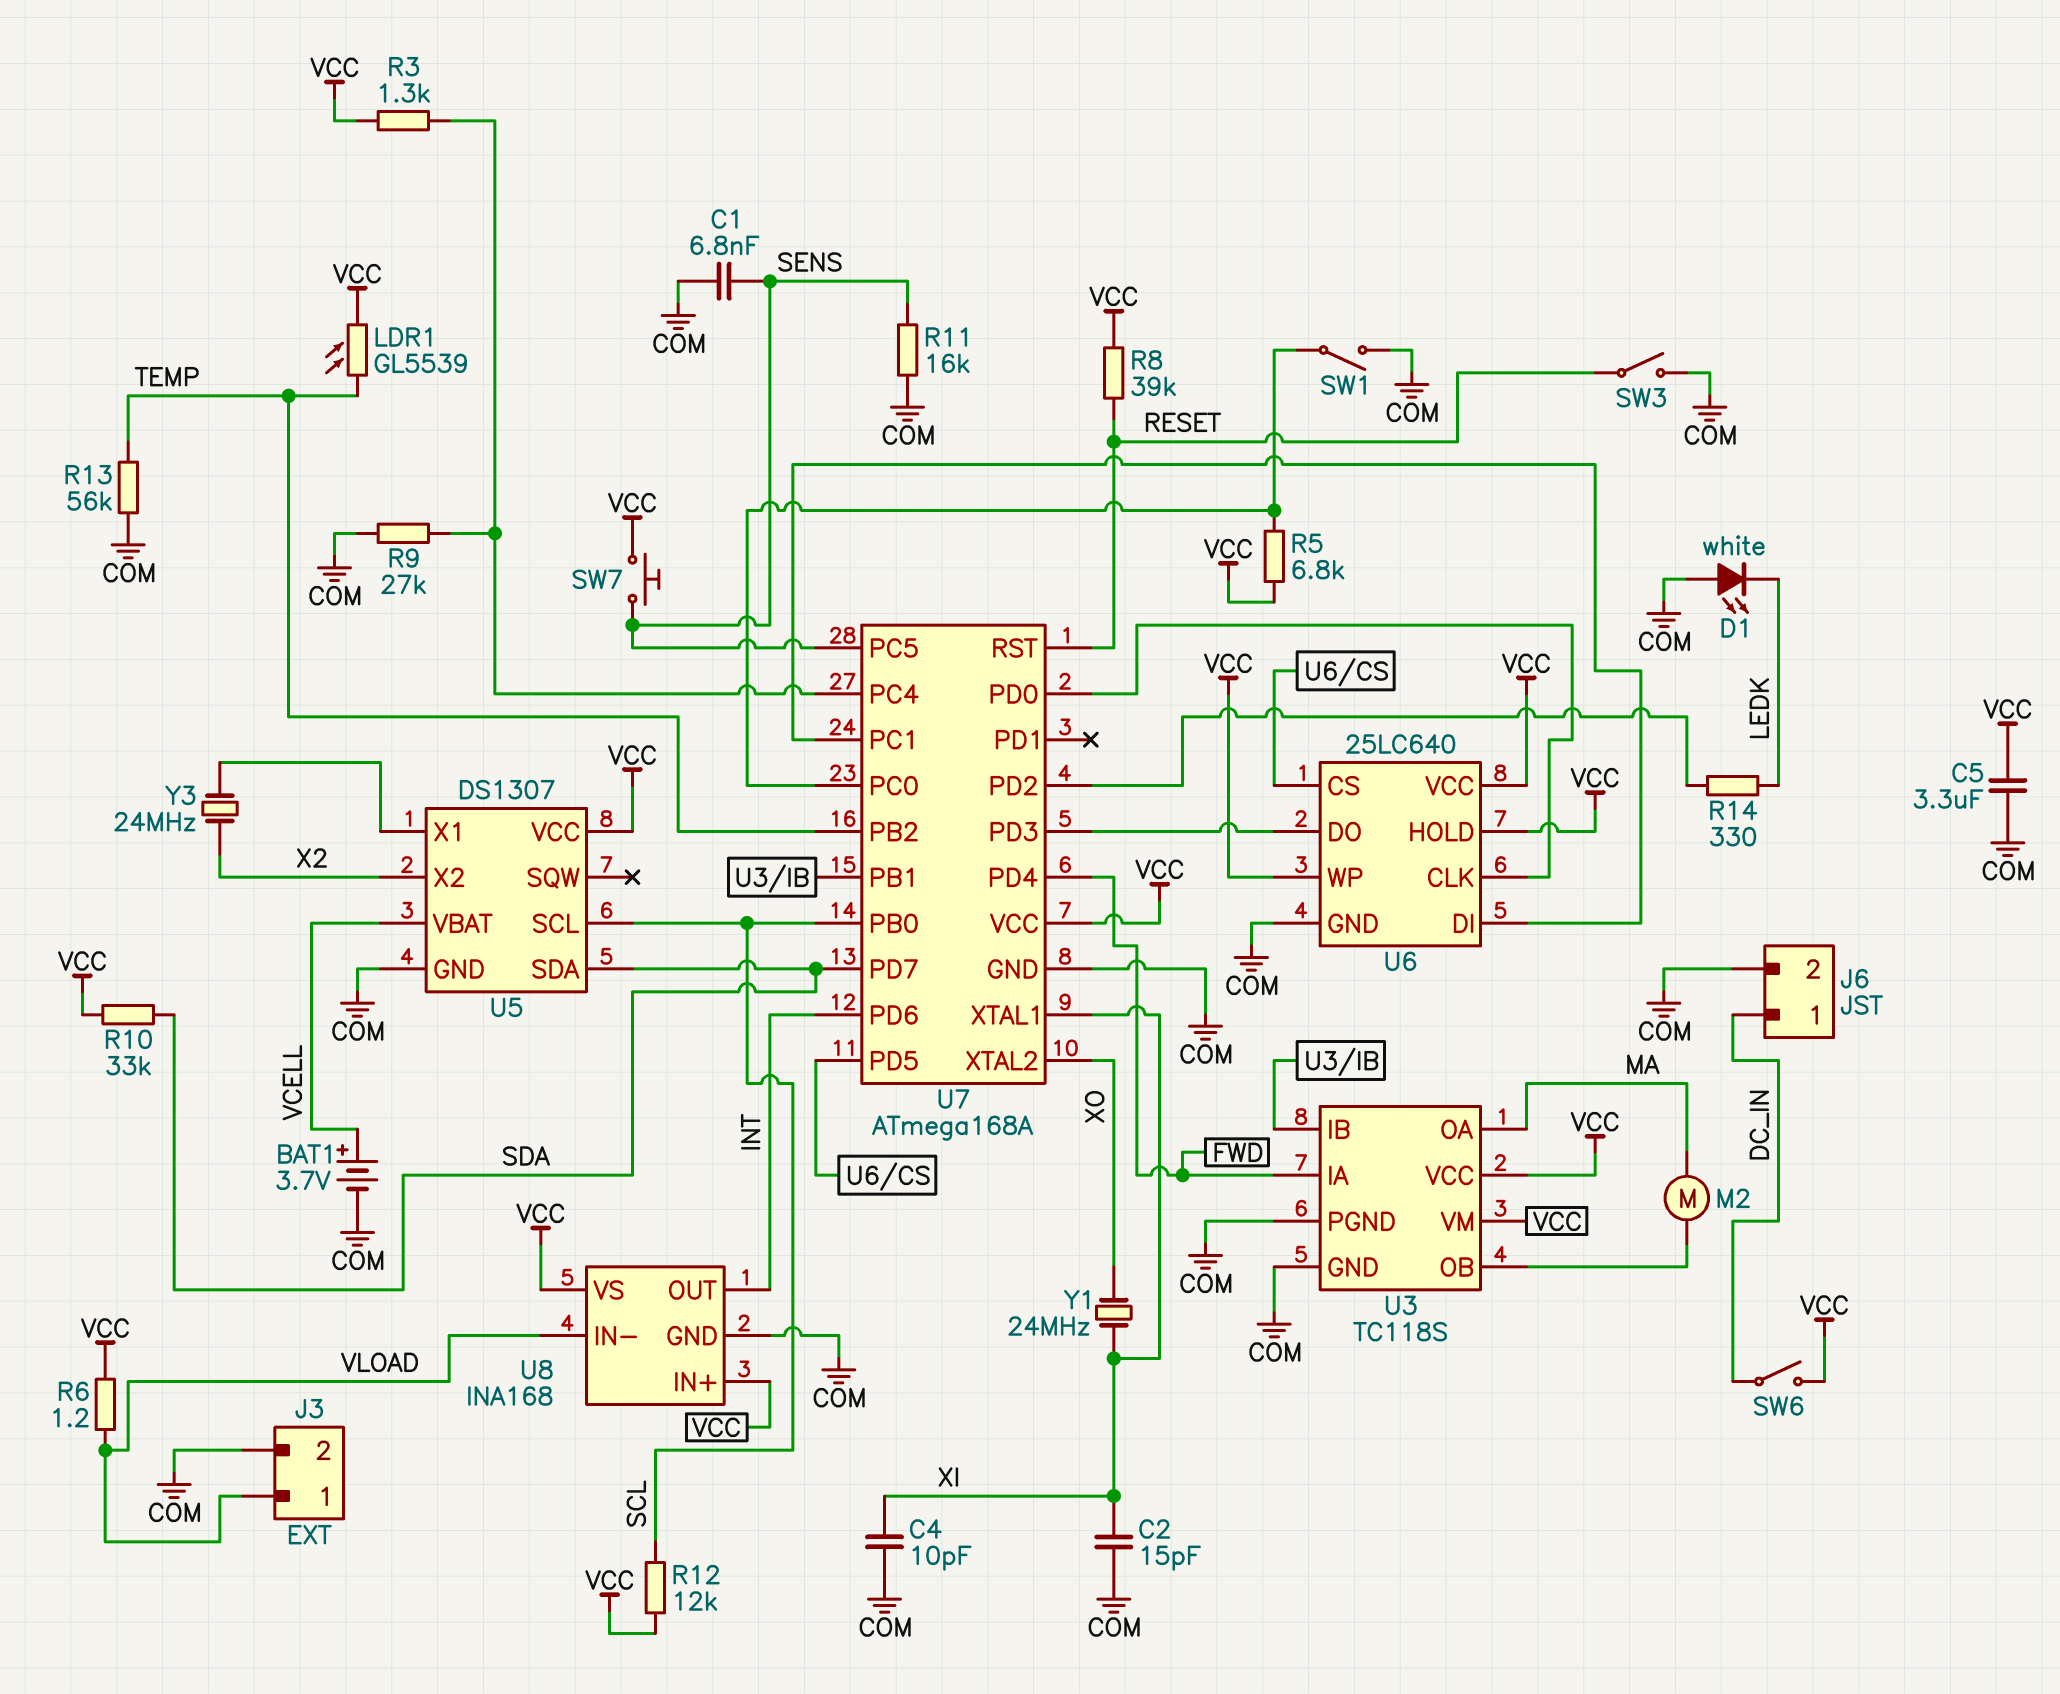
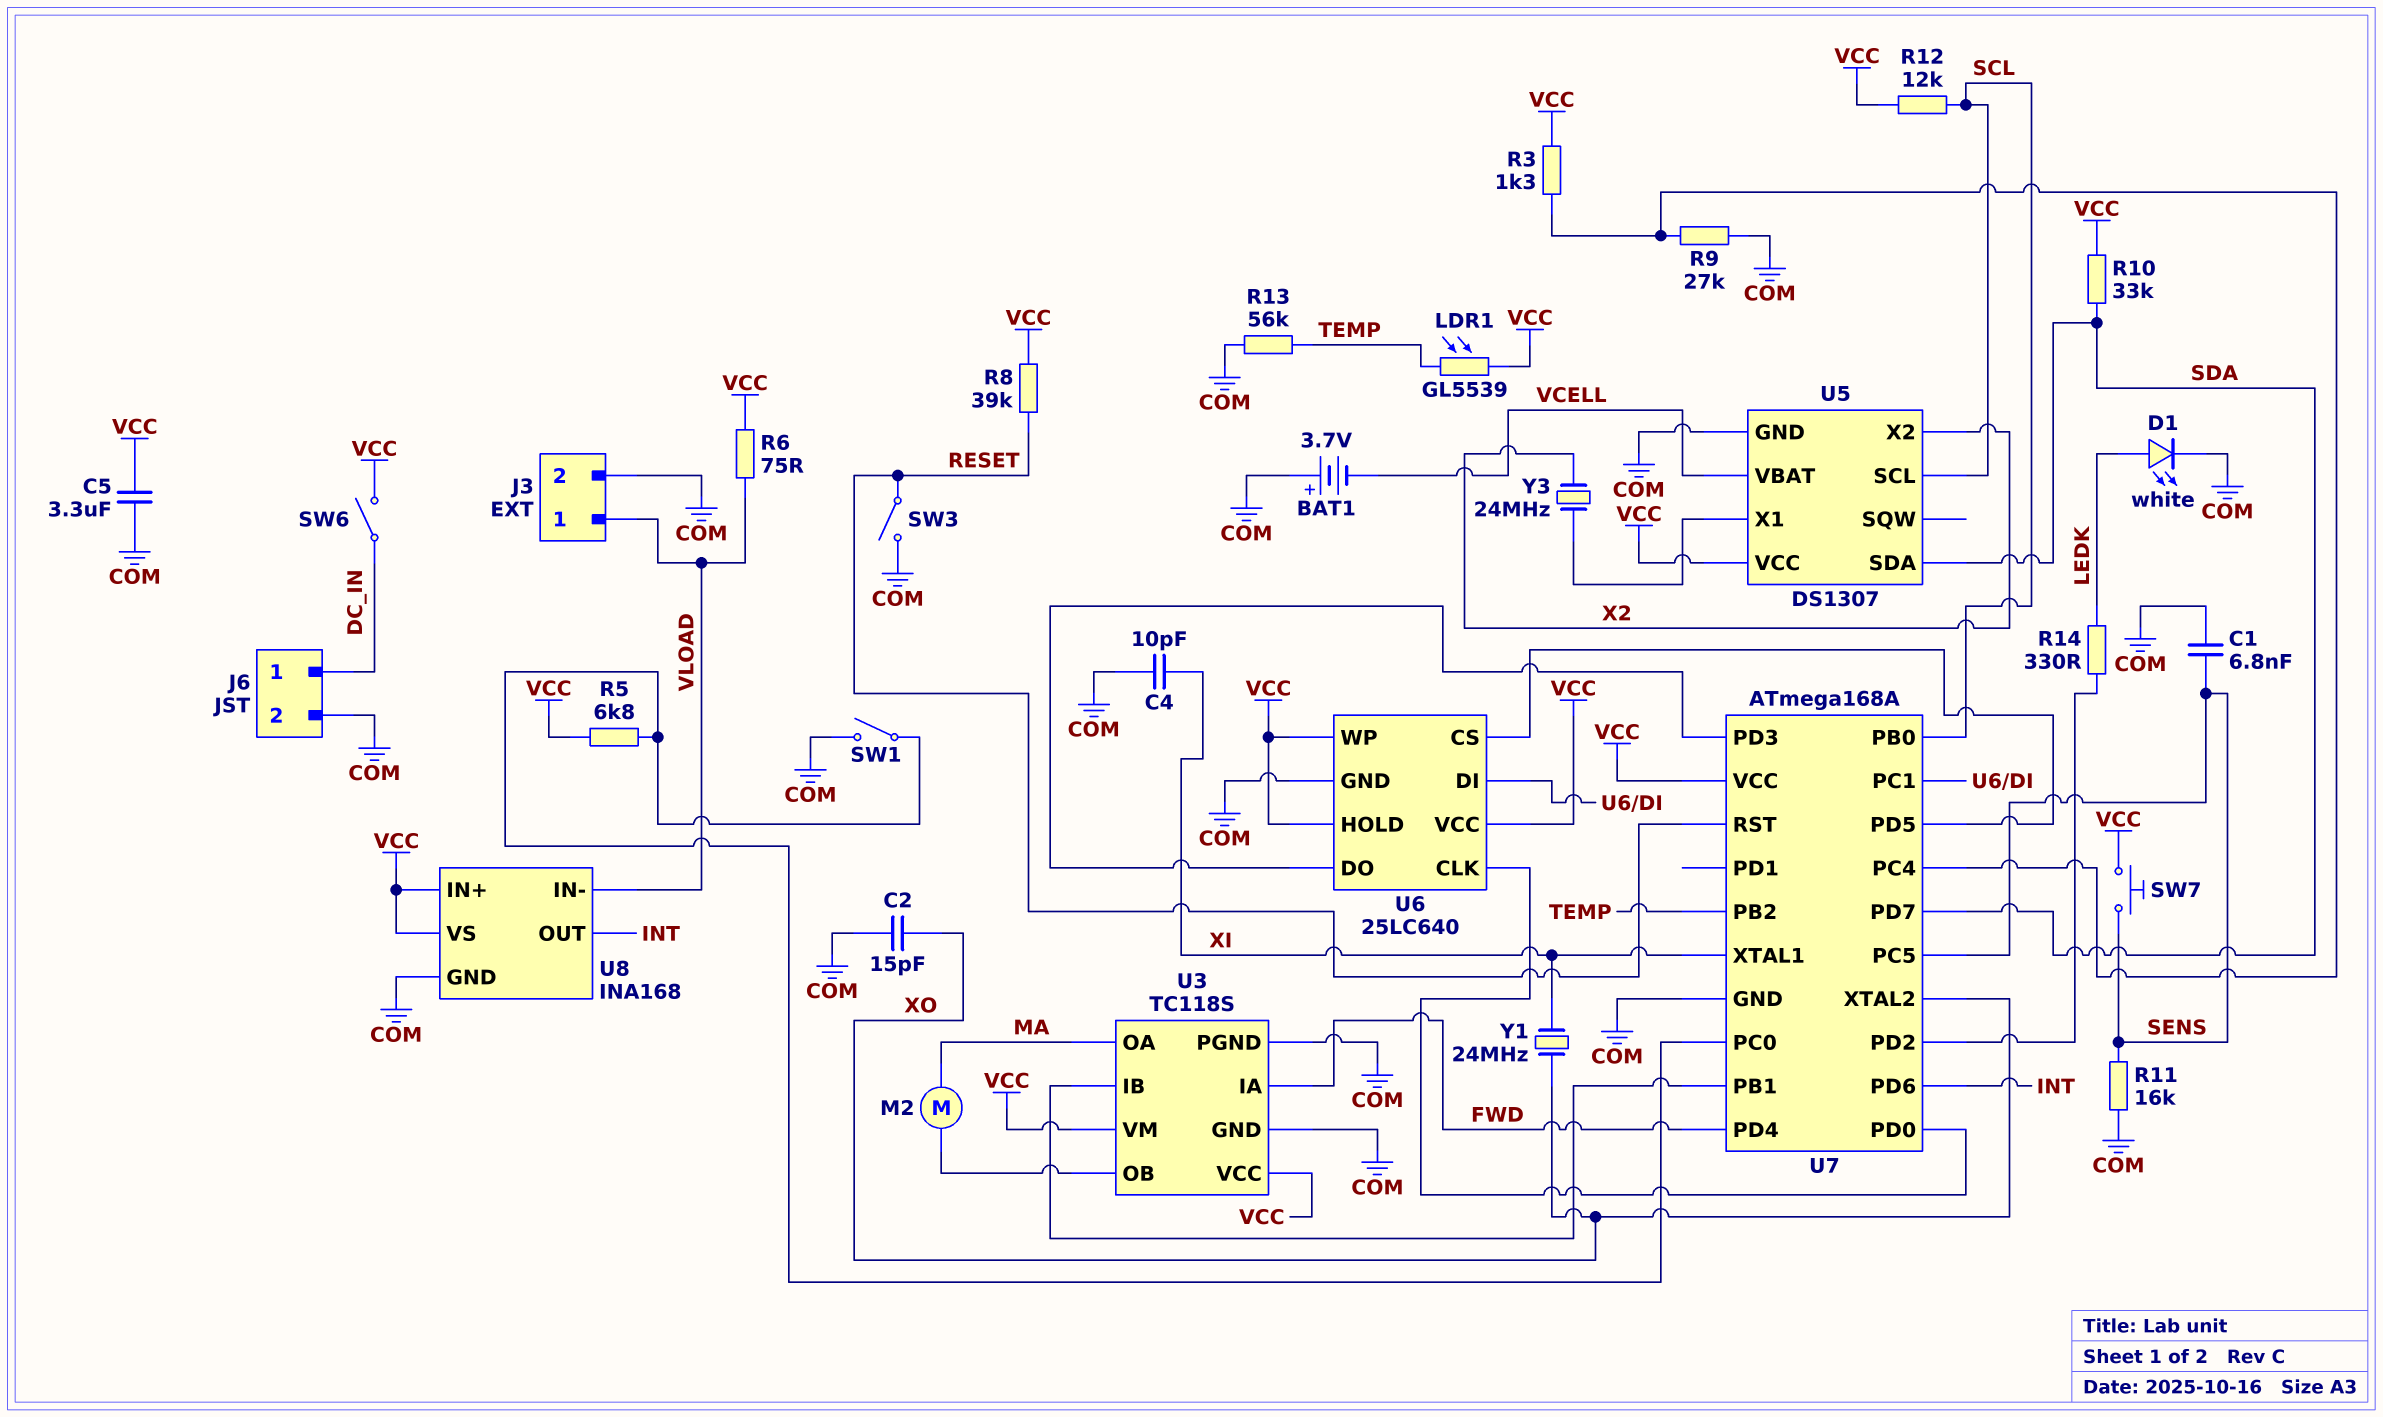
BAT1: 3.7V (plus VCELL, minus COM) -> 3.7V (plus COM, minus VCELL)
C2: 15pF (COM, XI) -> 15pF (COM, XO)
D1: LED white (A COM, K LEDK) -> LED white (A LEDK, K COM)
R6: 1.2 (VCC, VLOAD) -> 75 (VCC, VLOAD)

